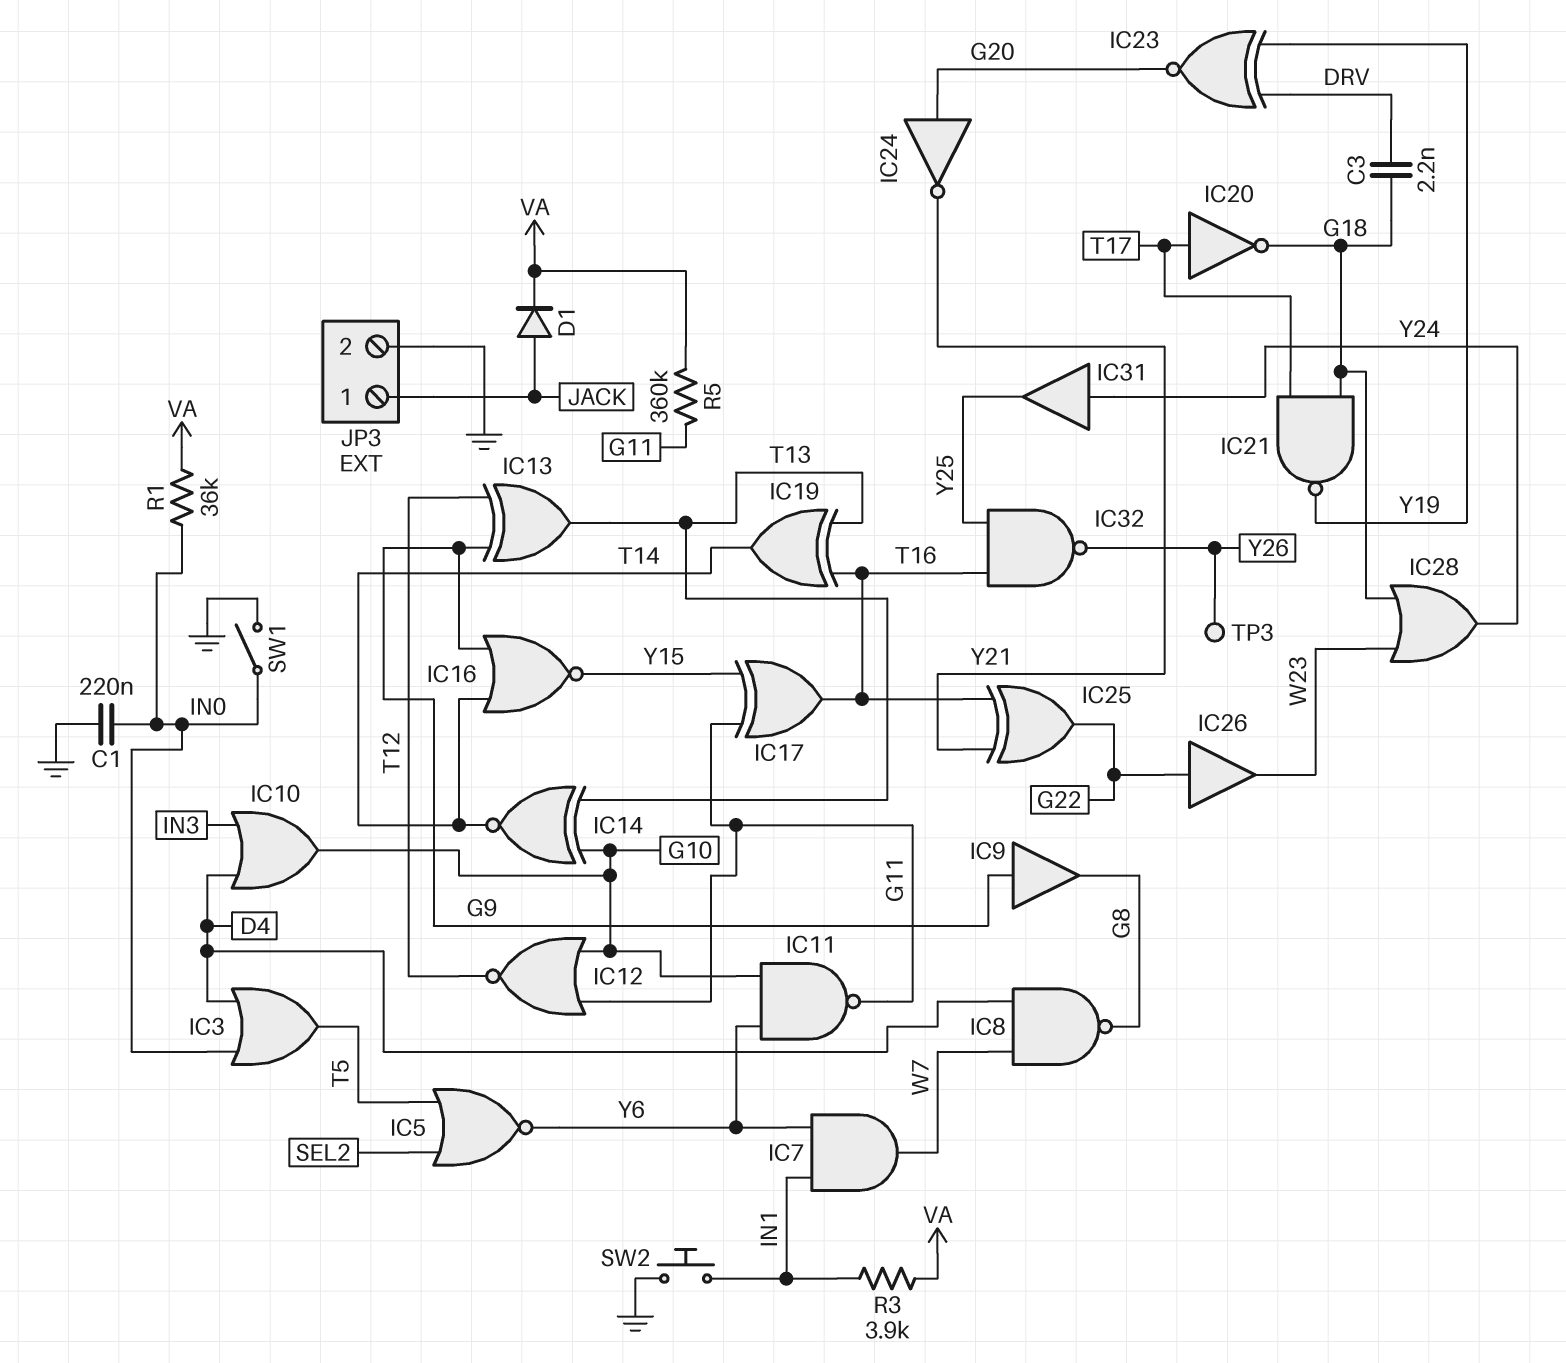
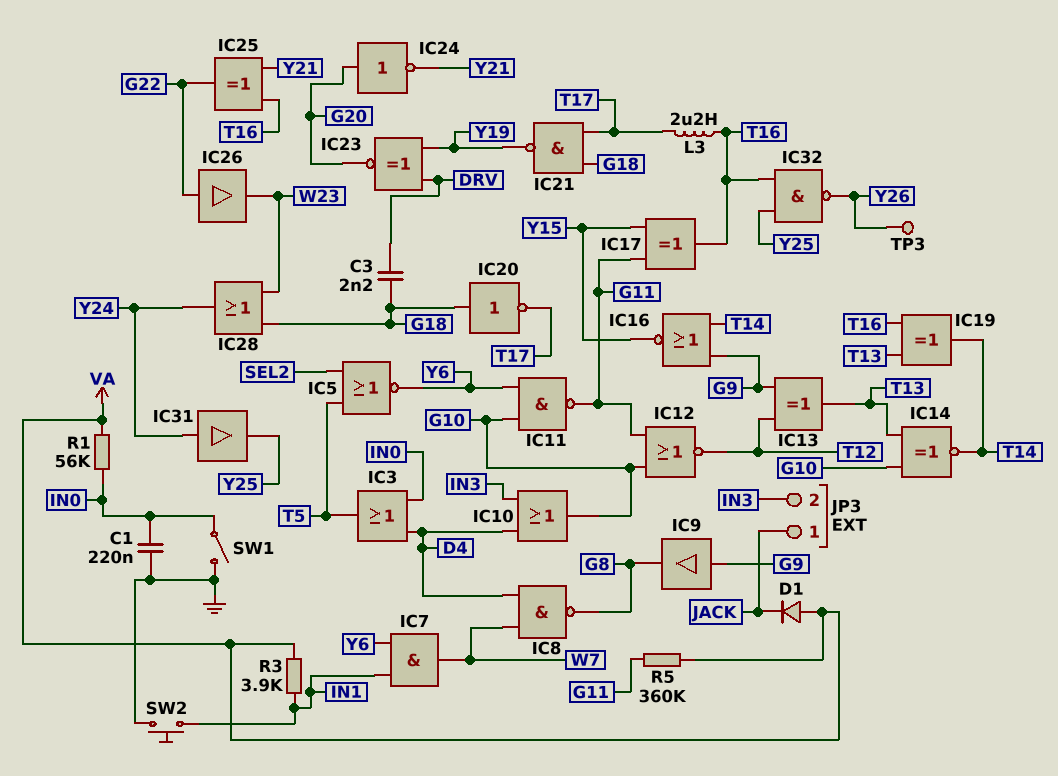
D1: diode (A JACK, K VA) -> diode (A VA, K JACK)
IC20: NOT (in T17, out G18) -> NOT (in G18, out T17)
JP3 pin 2: GND -> IN3
L3: none -> 2.2uH (T16, T17)
R1: 36k (IN0, VA) -> 56k (IN0, VA)

